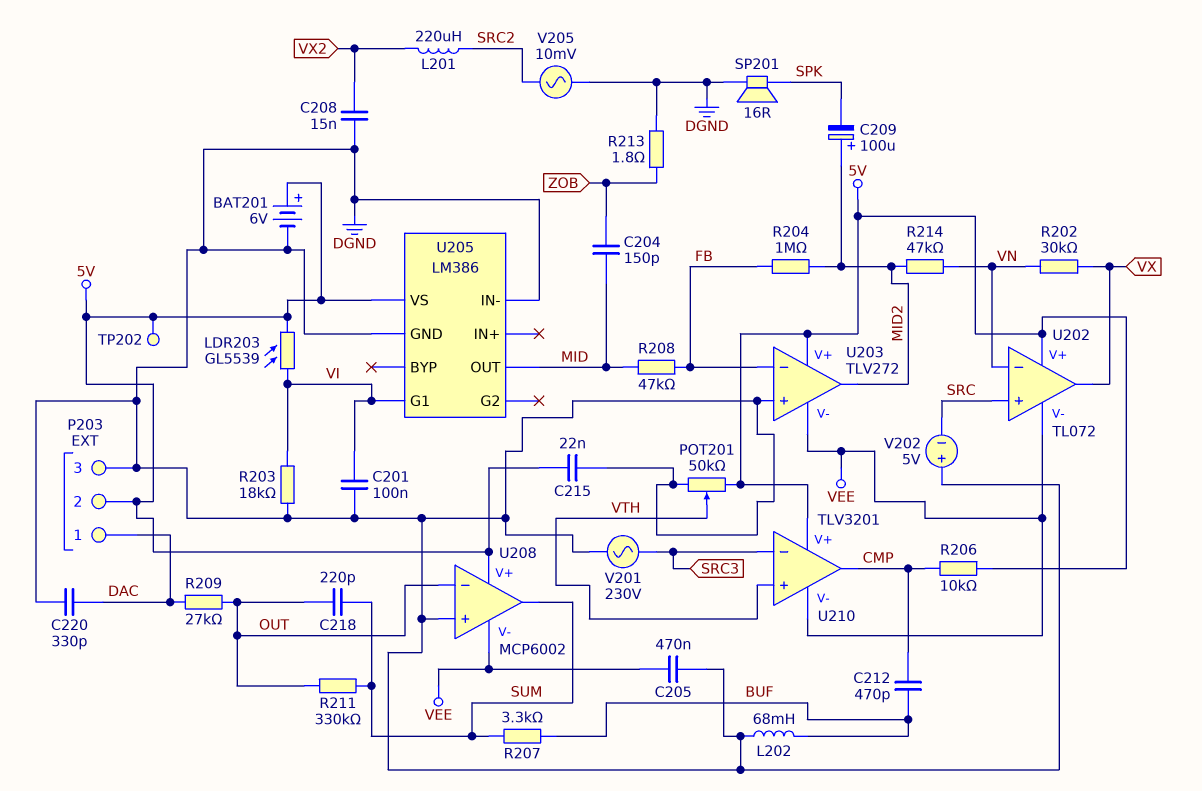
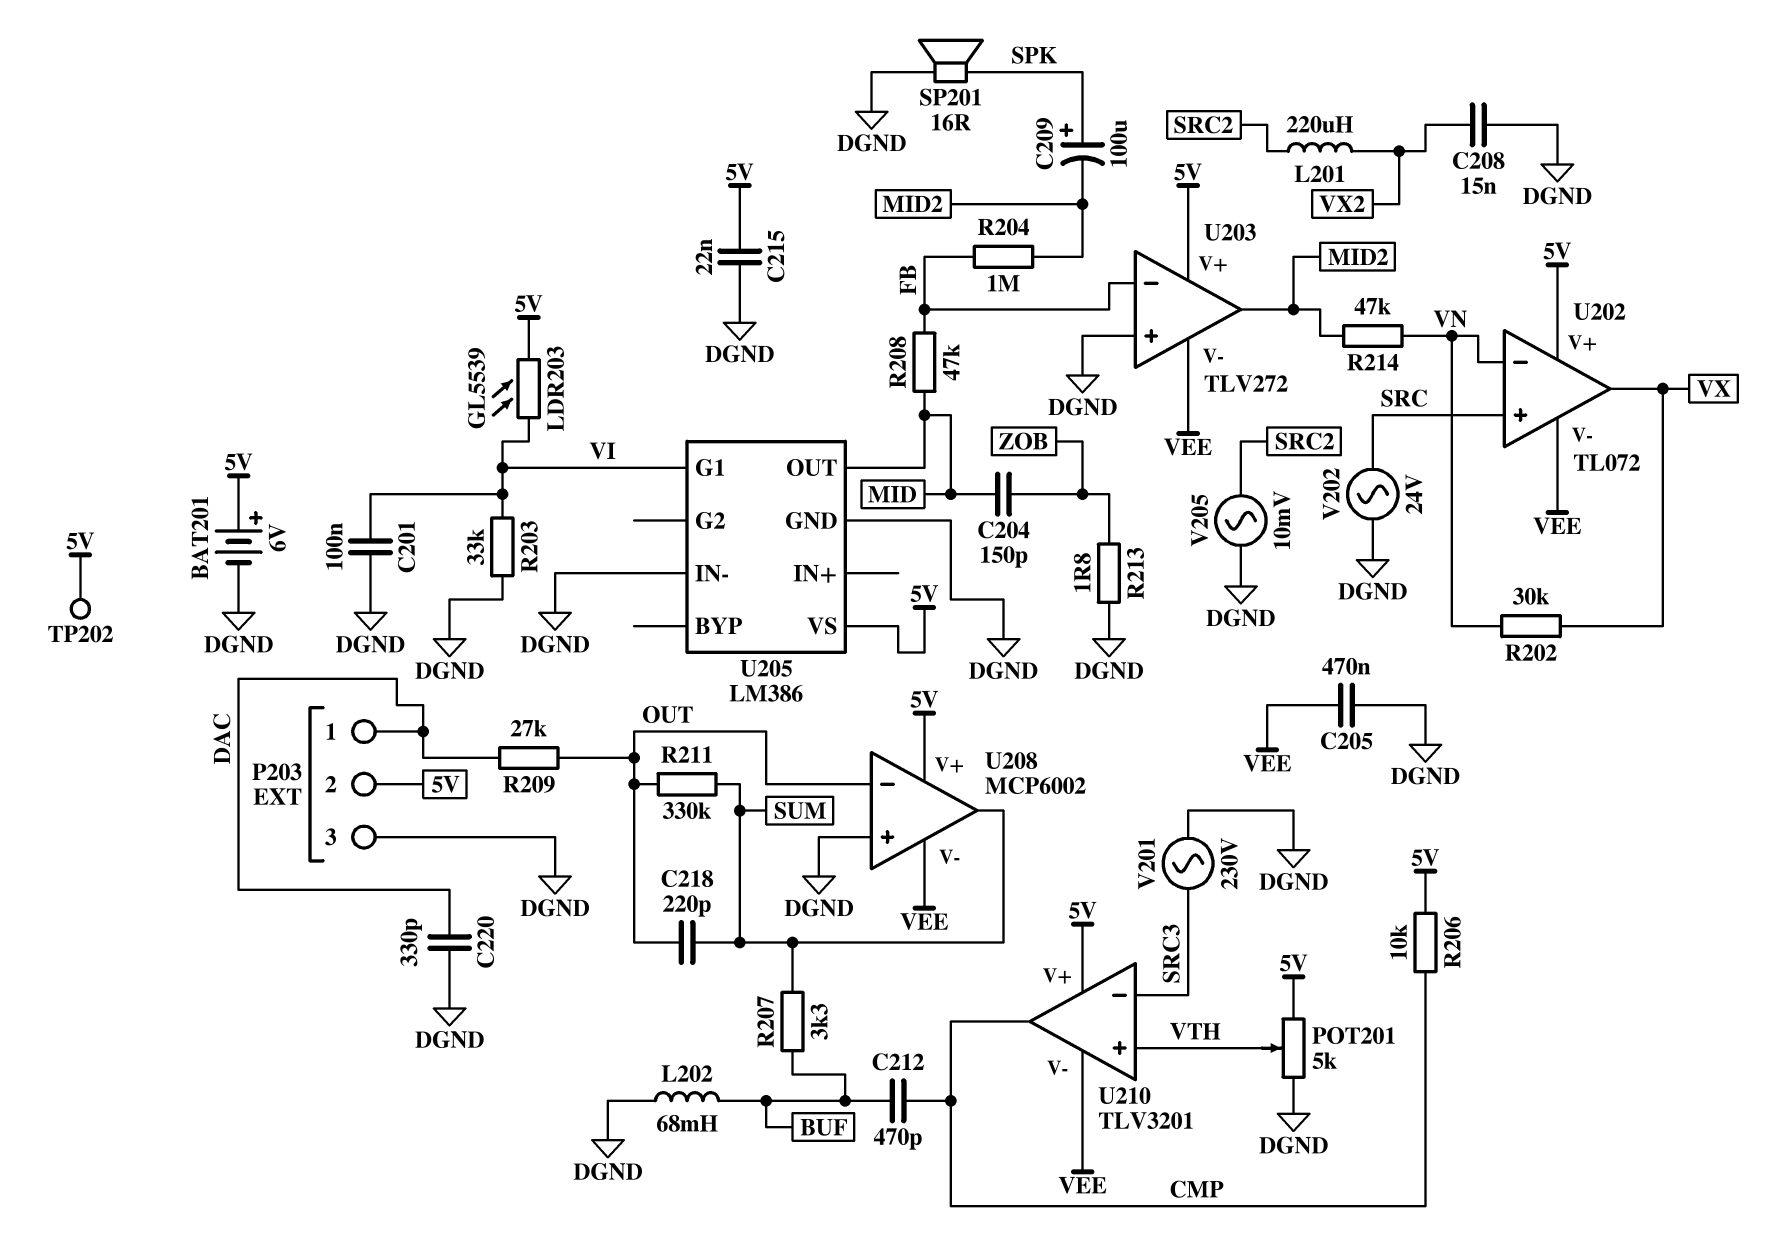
C209: 100uF (plus MID2, minus SPK) -> 100uF (plus SPK, minus MID2)
POT201: 50k (5V, DGND, wiper VTH) -> 5k (5V, DGND, wiper VTH)
R203: 18k (DGND, VI) -> 33k (DGND, VI)
V202: 5V (plus DGND, minus SRC) -> AC 24V (DGND, SRC)

